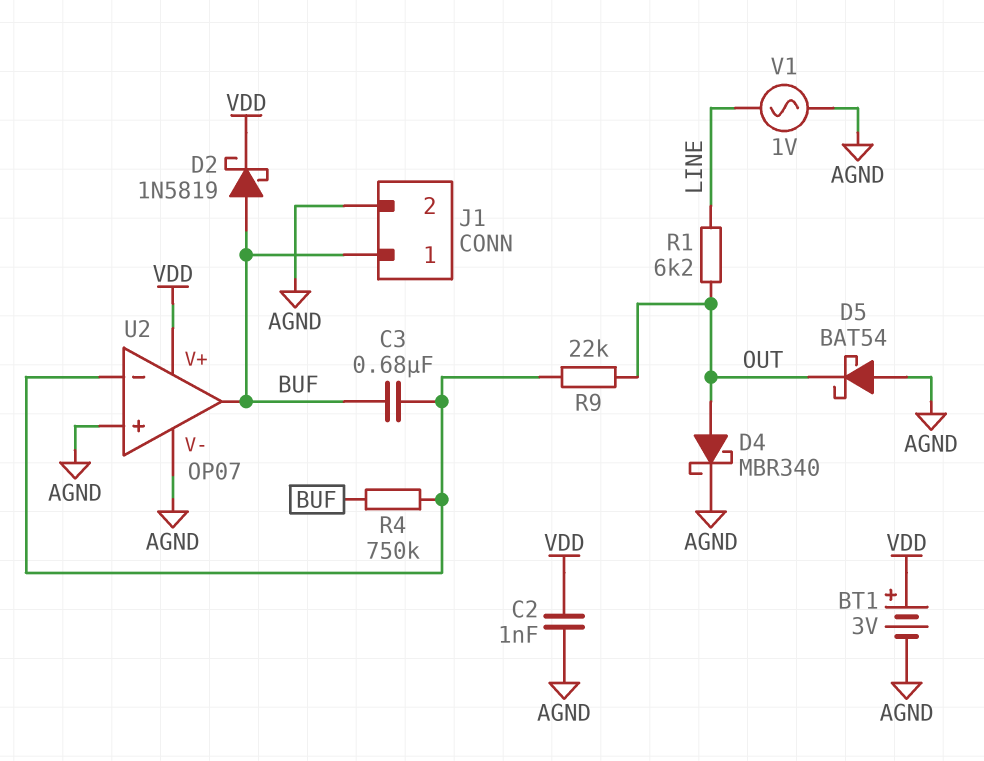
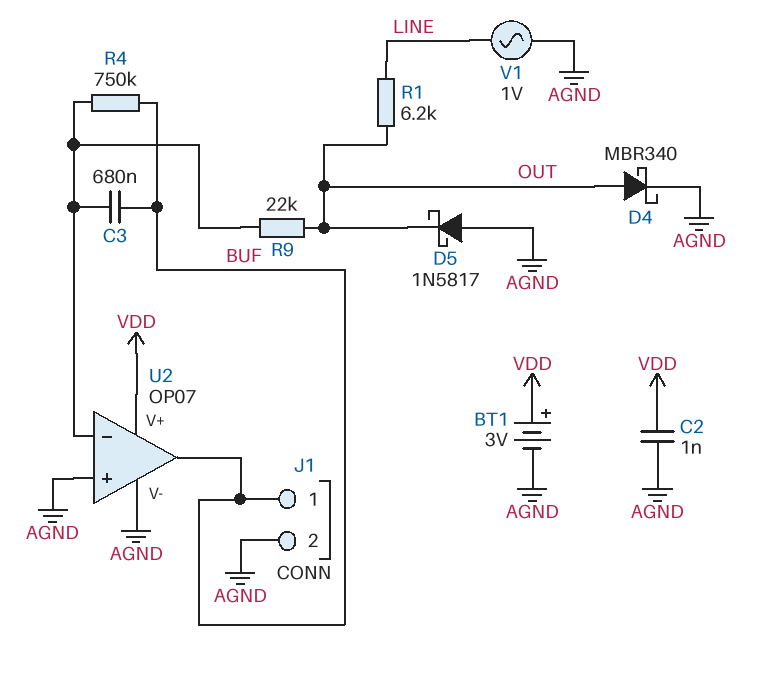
D2: schottky 1N5819 (A BUF, K VDD) -> none
D5: schottky BAT54 (A AGND, K OUT) -> schottky 1N5817 (A AGND, K OUT)

